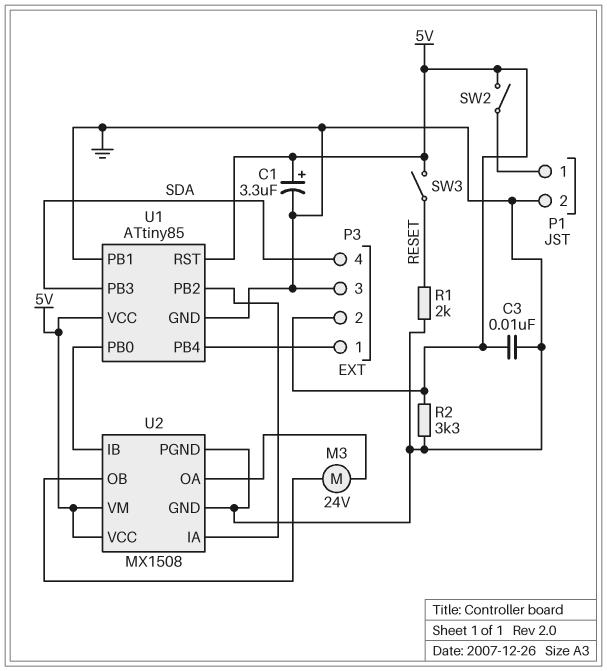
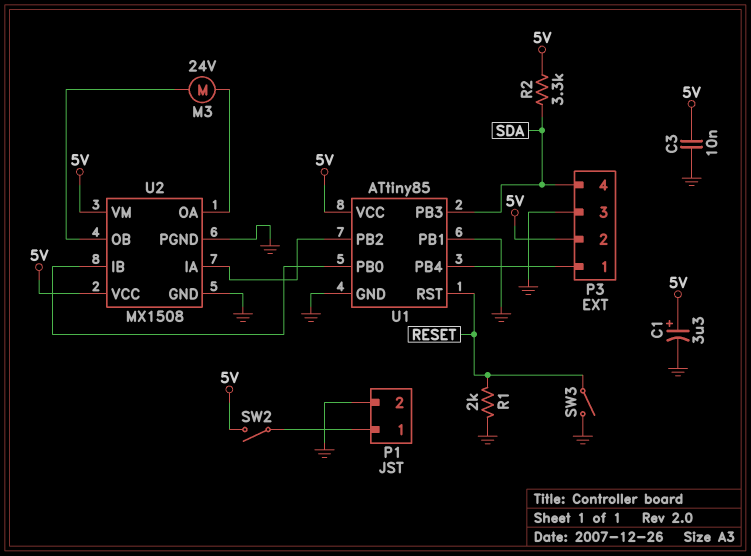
R2: 3.3k (5V, GND) -> 3.3k (5V, SDA)
SW3: switch (5V, RESET) -> switch (GND, RESET)
U1 pin RST: 5V -> RESET

